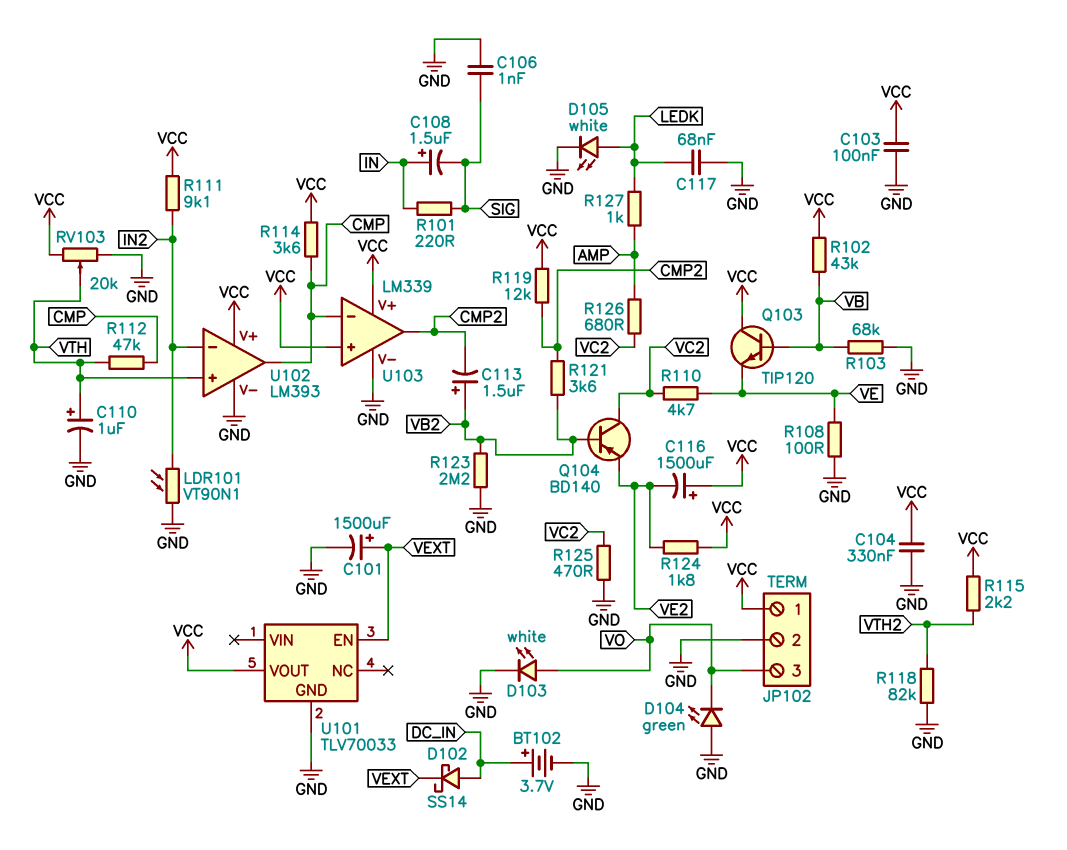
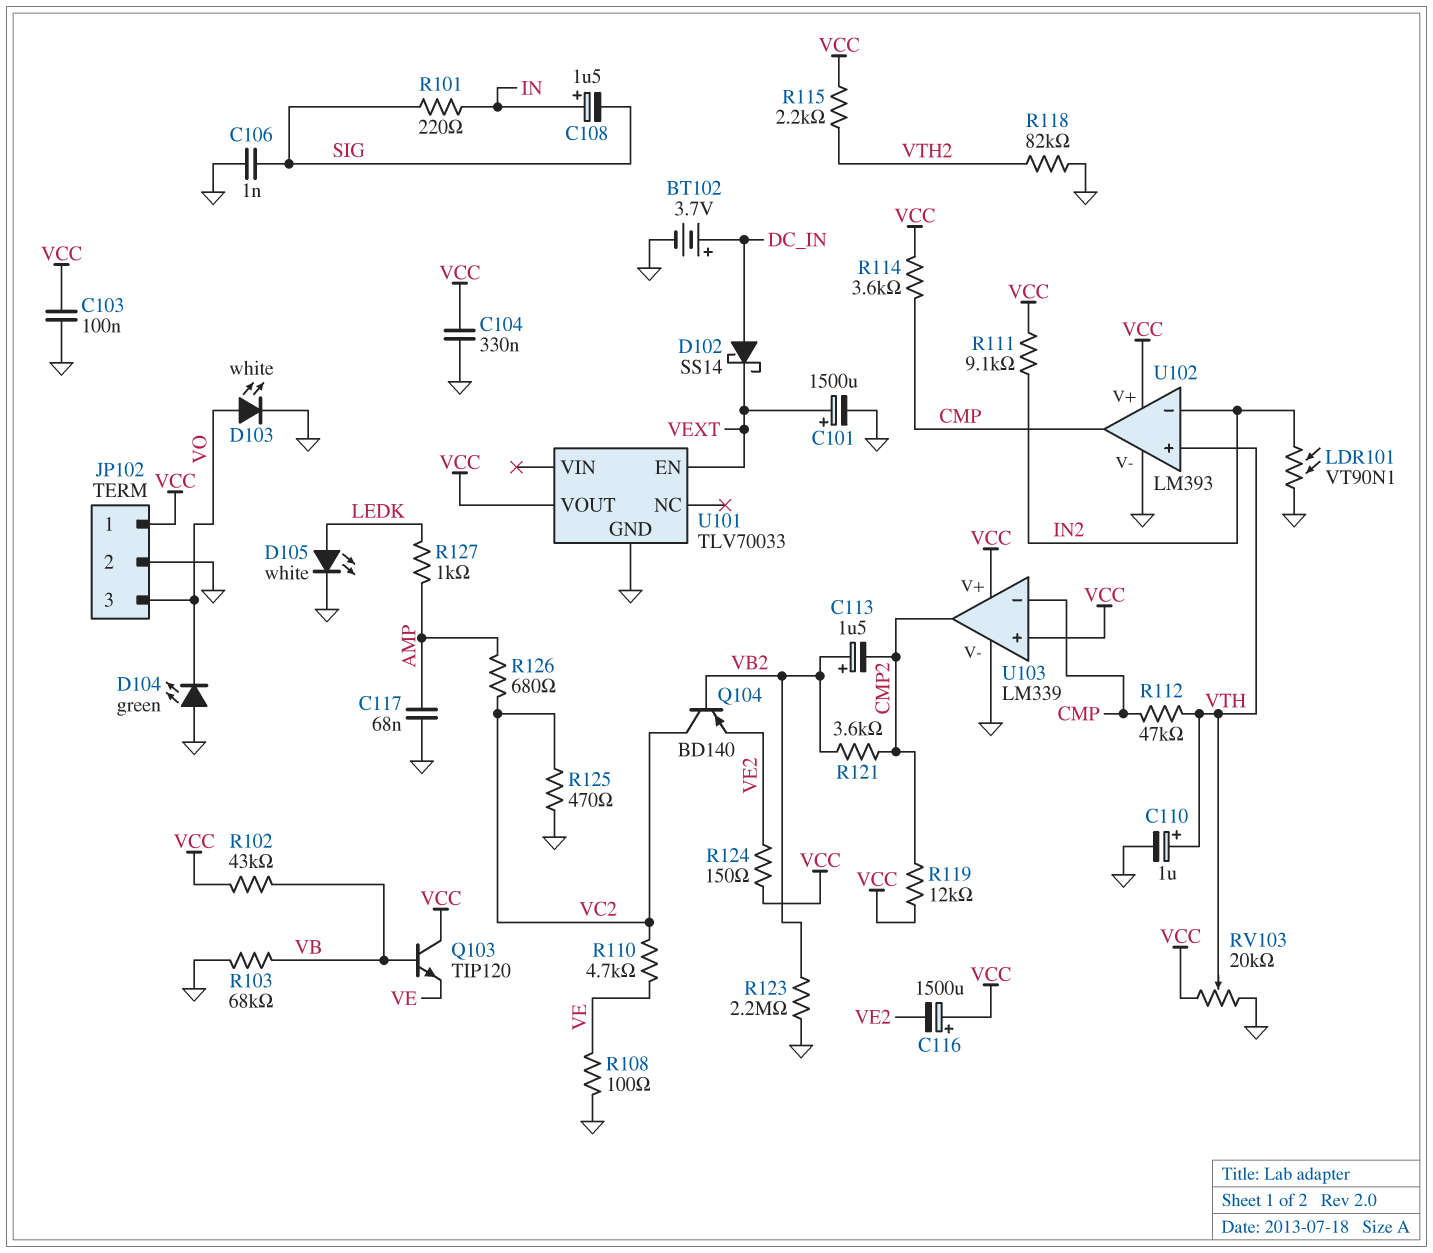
C117: 68nF (GND, LEDK) -> 68nF (AMP, GND)
R124: 1.8k (VCC, VE2) -> 150 (VCC, VE2)

